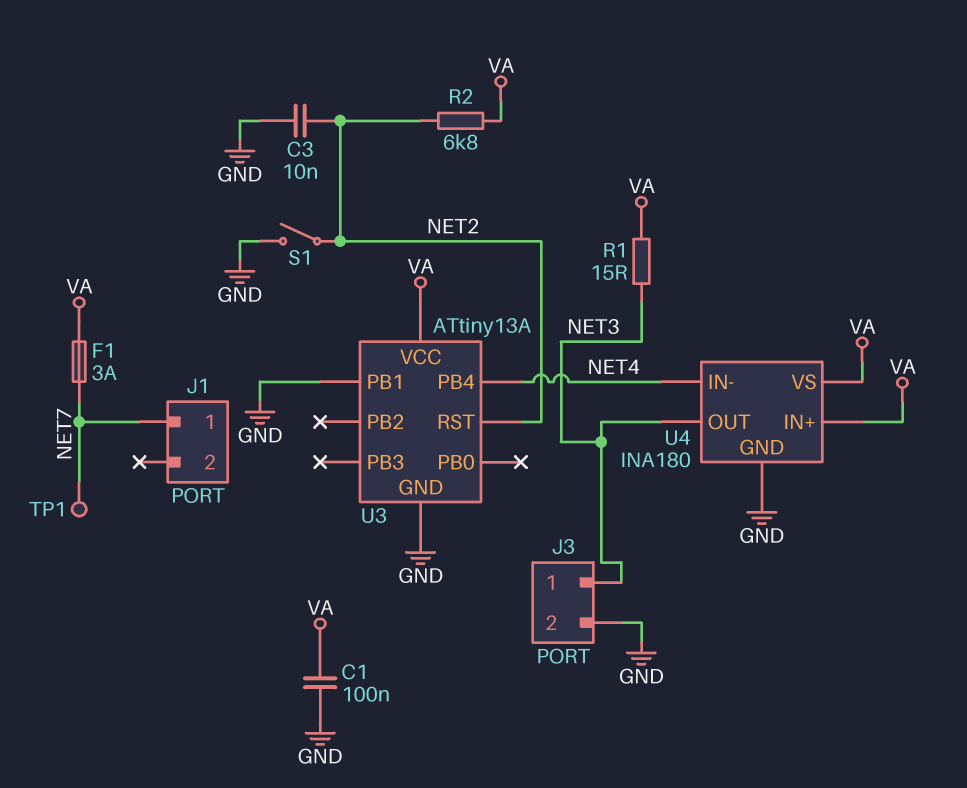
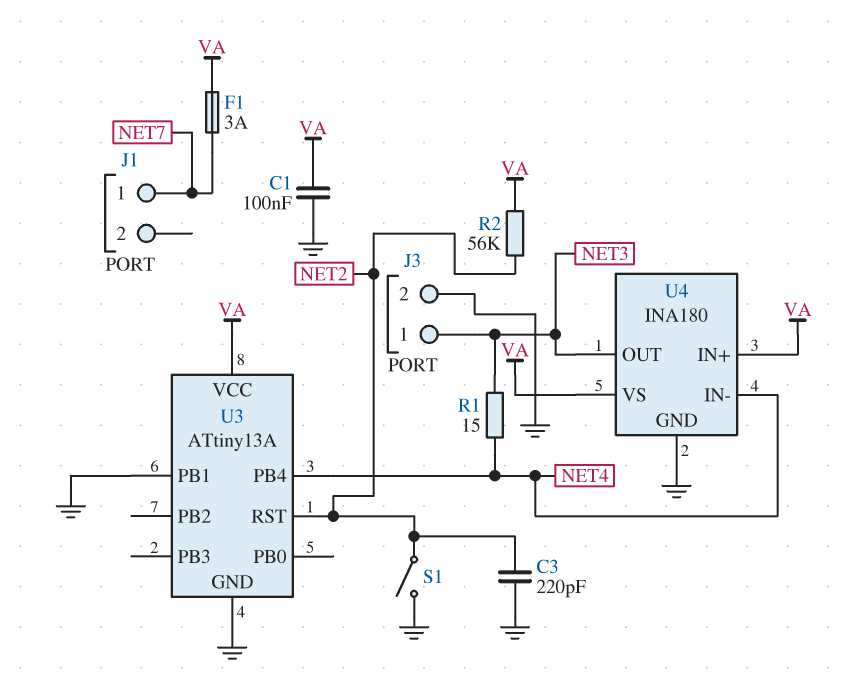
C3: 10nF (GND, NET2) -> 220pF (GND, NET2)
R1: 15 (NET3, VA) -> 15 (NET3, NET4)
R2: 6.8k (NET2, VA) -> 56k (NET2, VA)
TP1: test point (NET7) -> none

